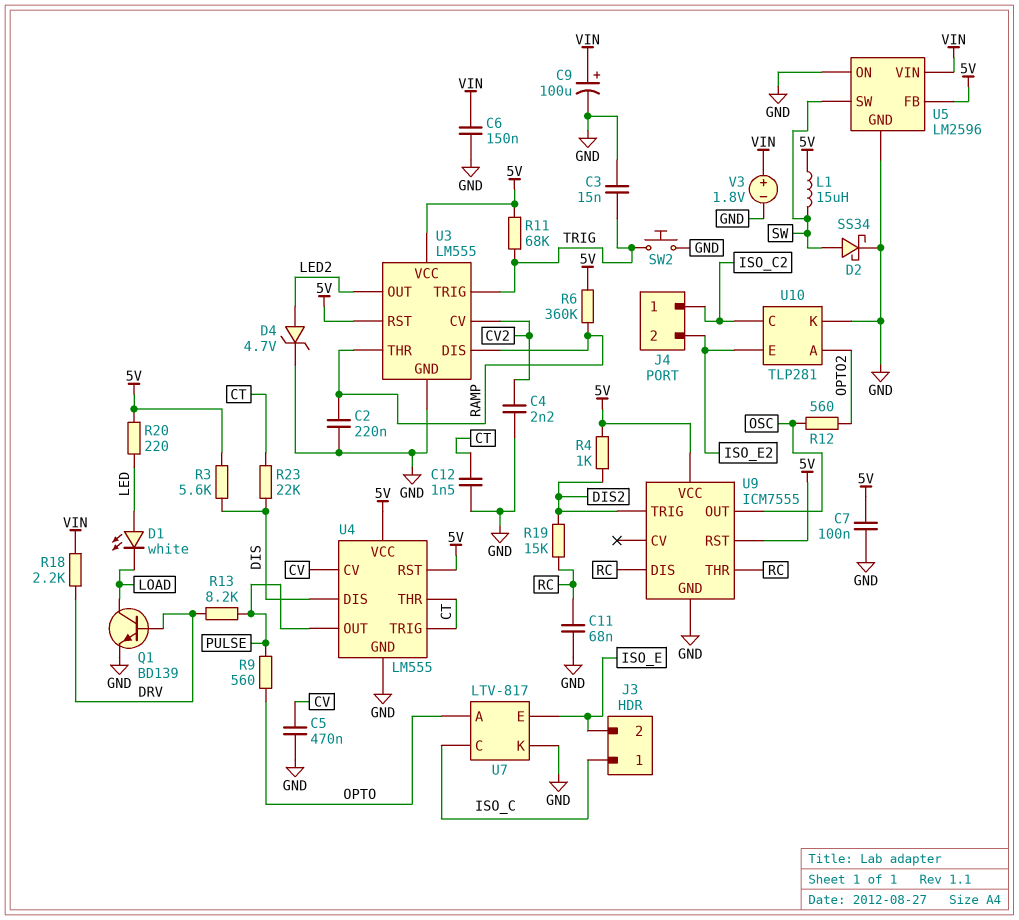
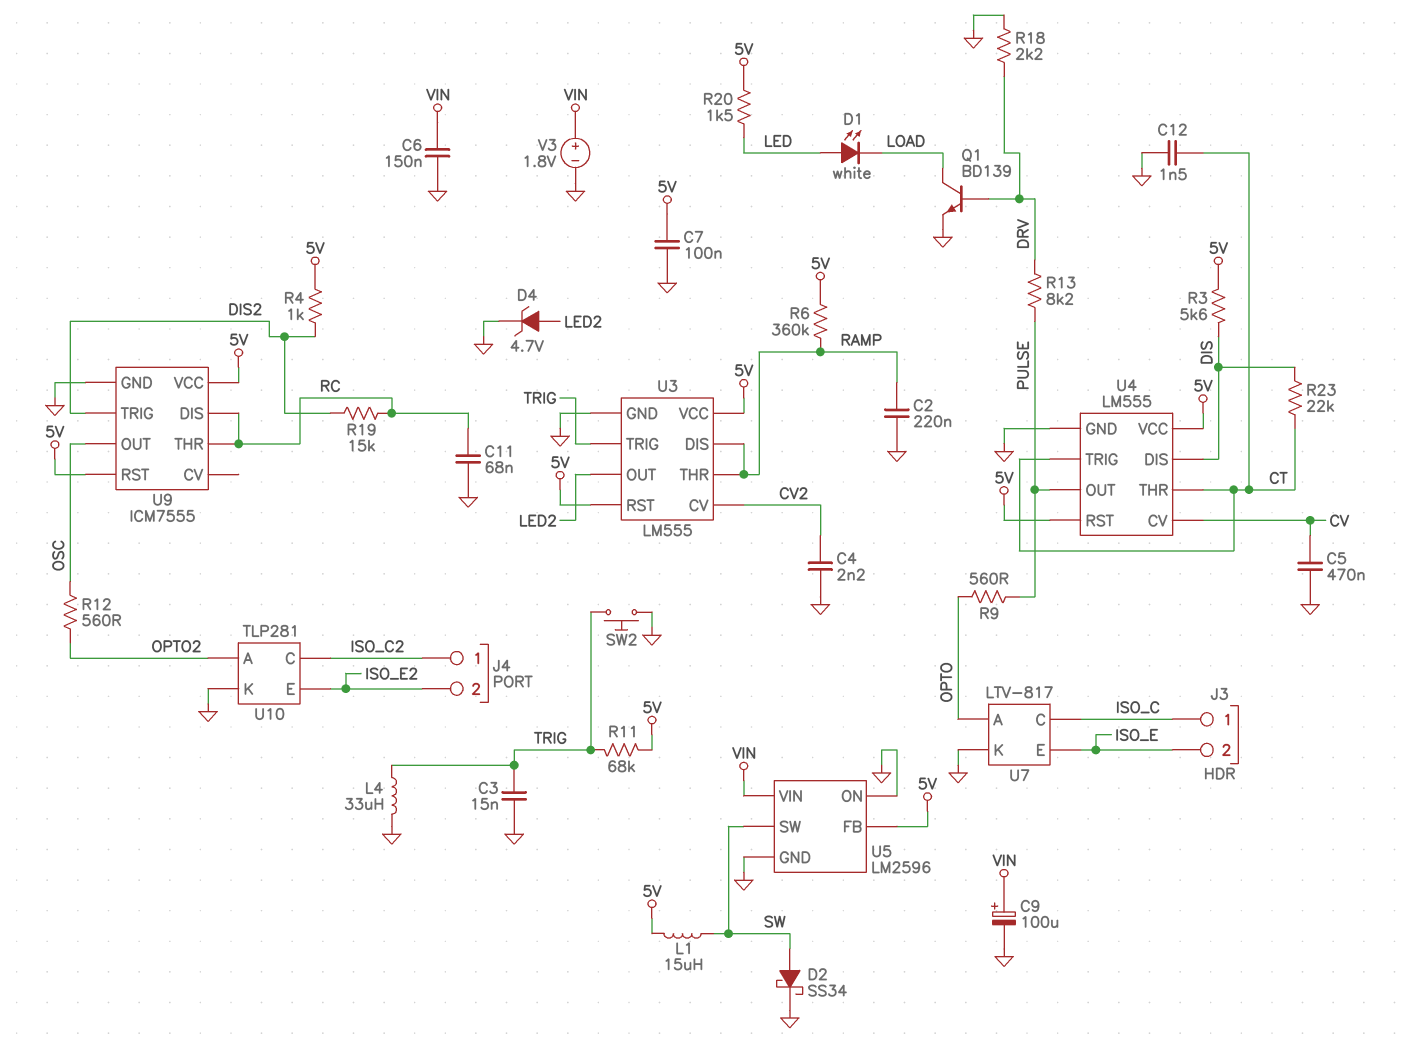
L4: none -> 33uH (GND, TRIG)
R18: 2.2k (DRV, VIN) -> 2.2k (DRV, GND)
R20: 220 (5V, LED) -> 1.5k (5V, LED)

